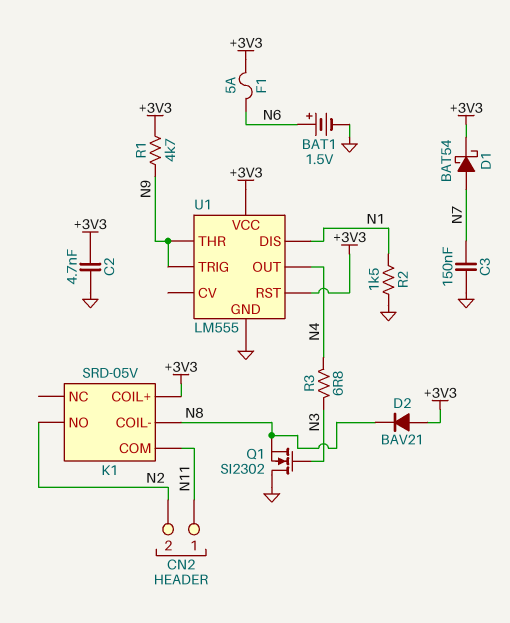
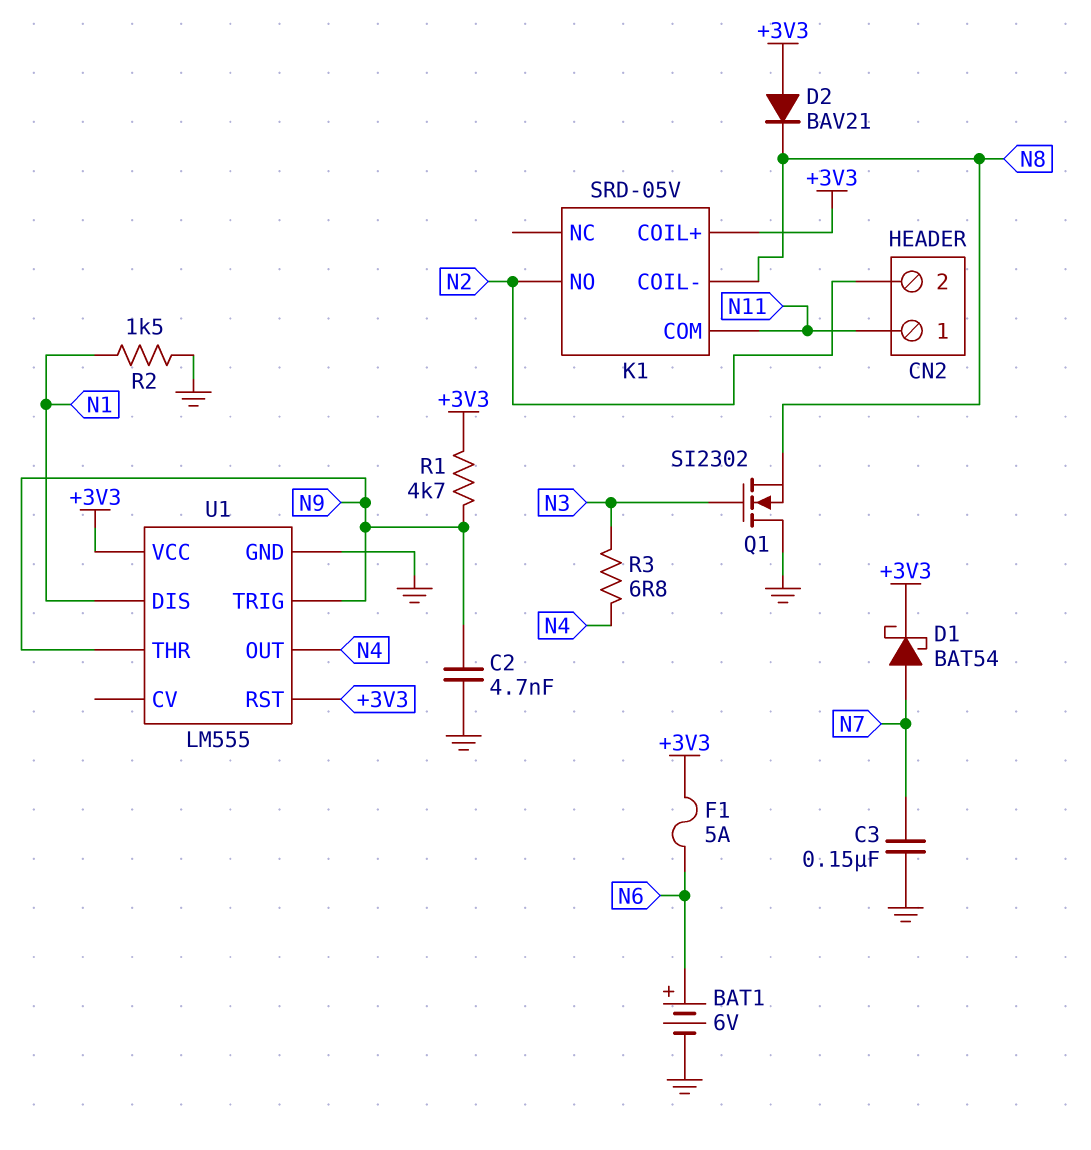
BAT1: 1.5V (plus N6, minus GND) -> 6V (plus N6, minus GND)
C2: 4.7nF (+3V3, GND) -> 4.7nF (GND, N9)

